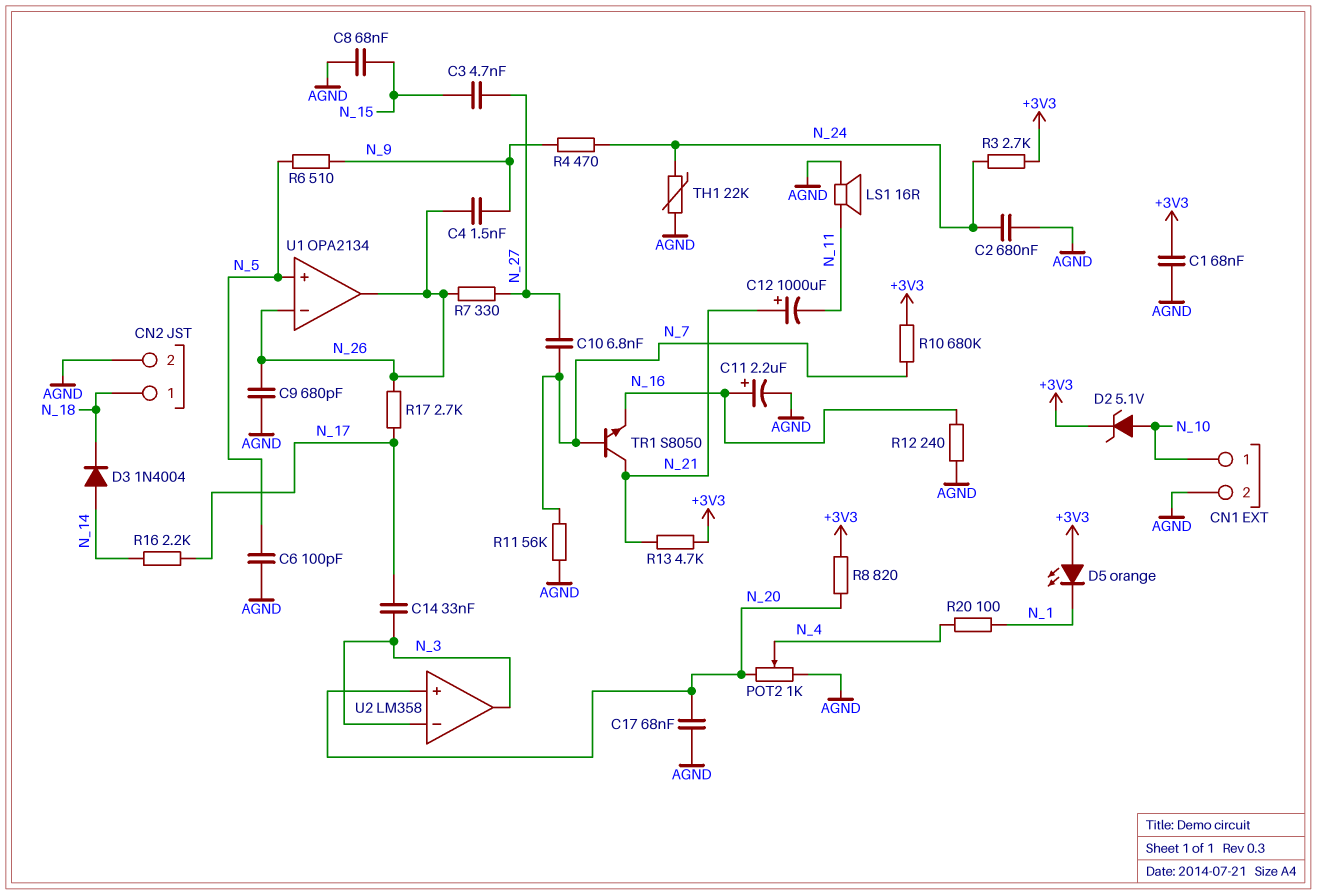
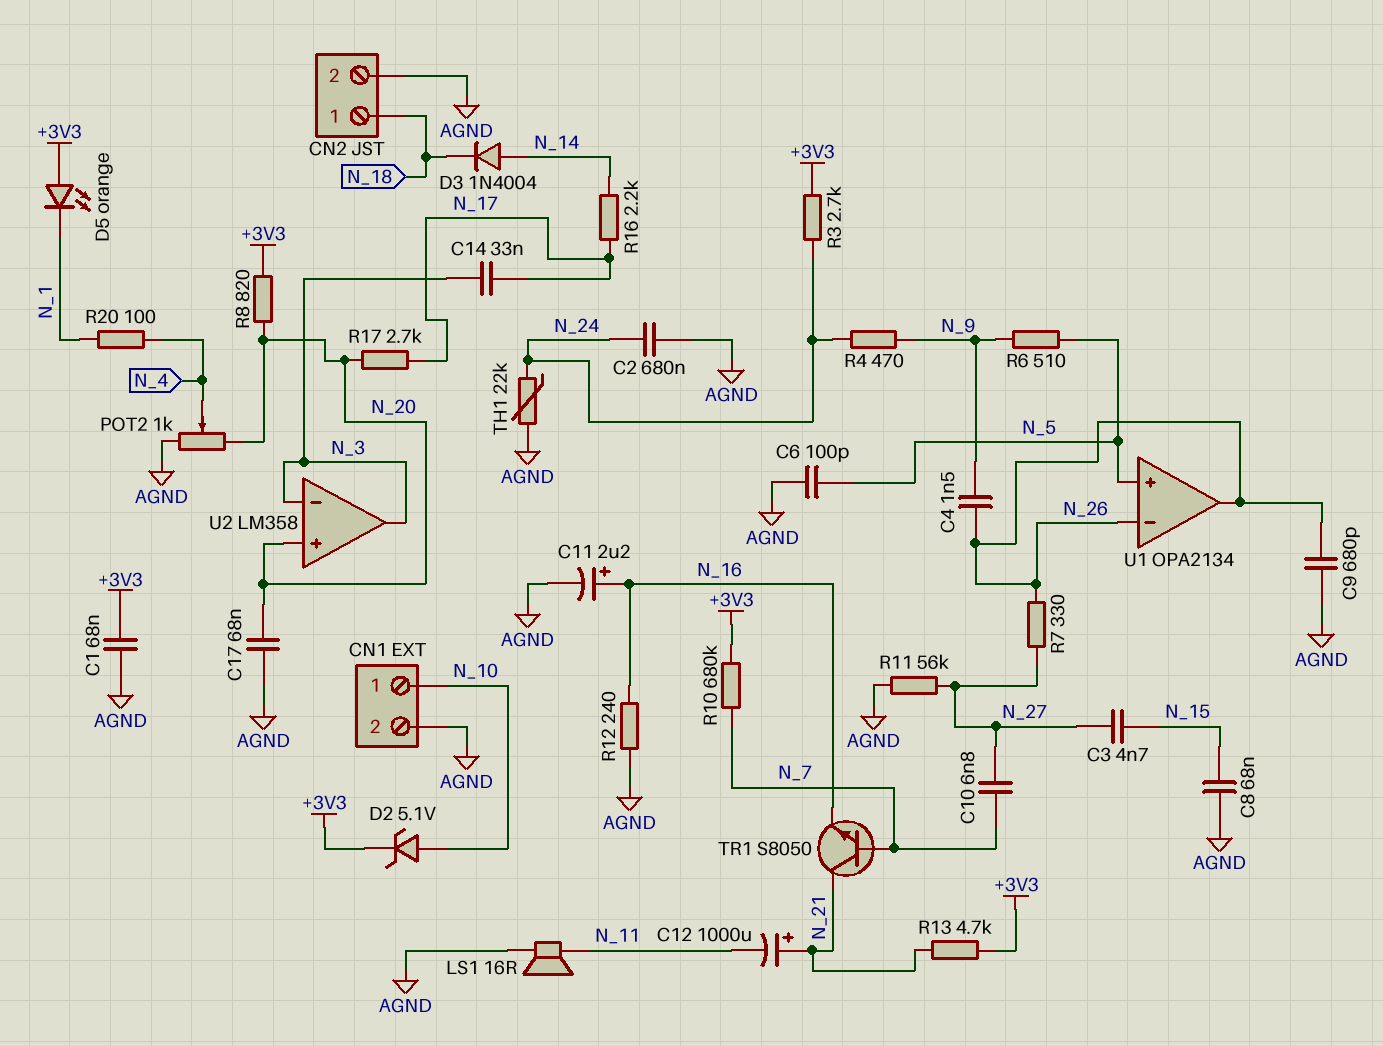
R11: 56k (AGND, N_7) -> 56k (AGND, N_27)
R17: 2.7k (N_17, N_26) -> 2.7k (N_17, N_20)

